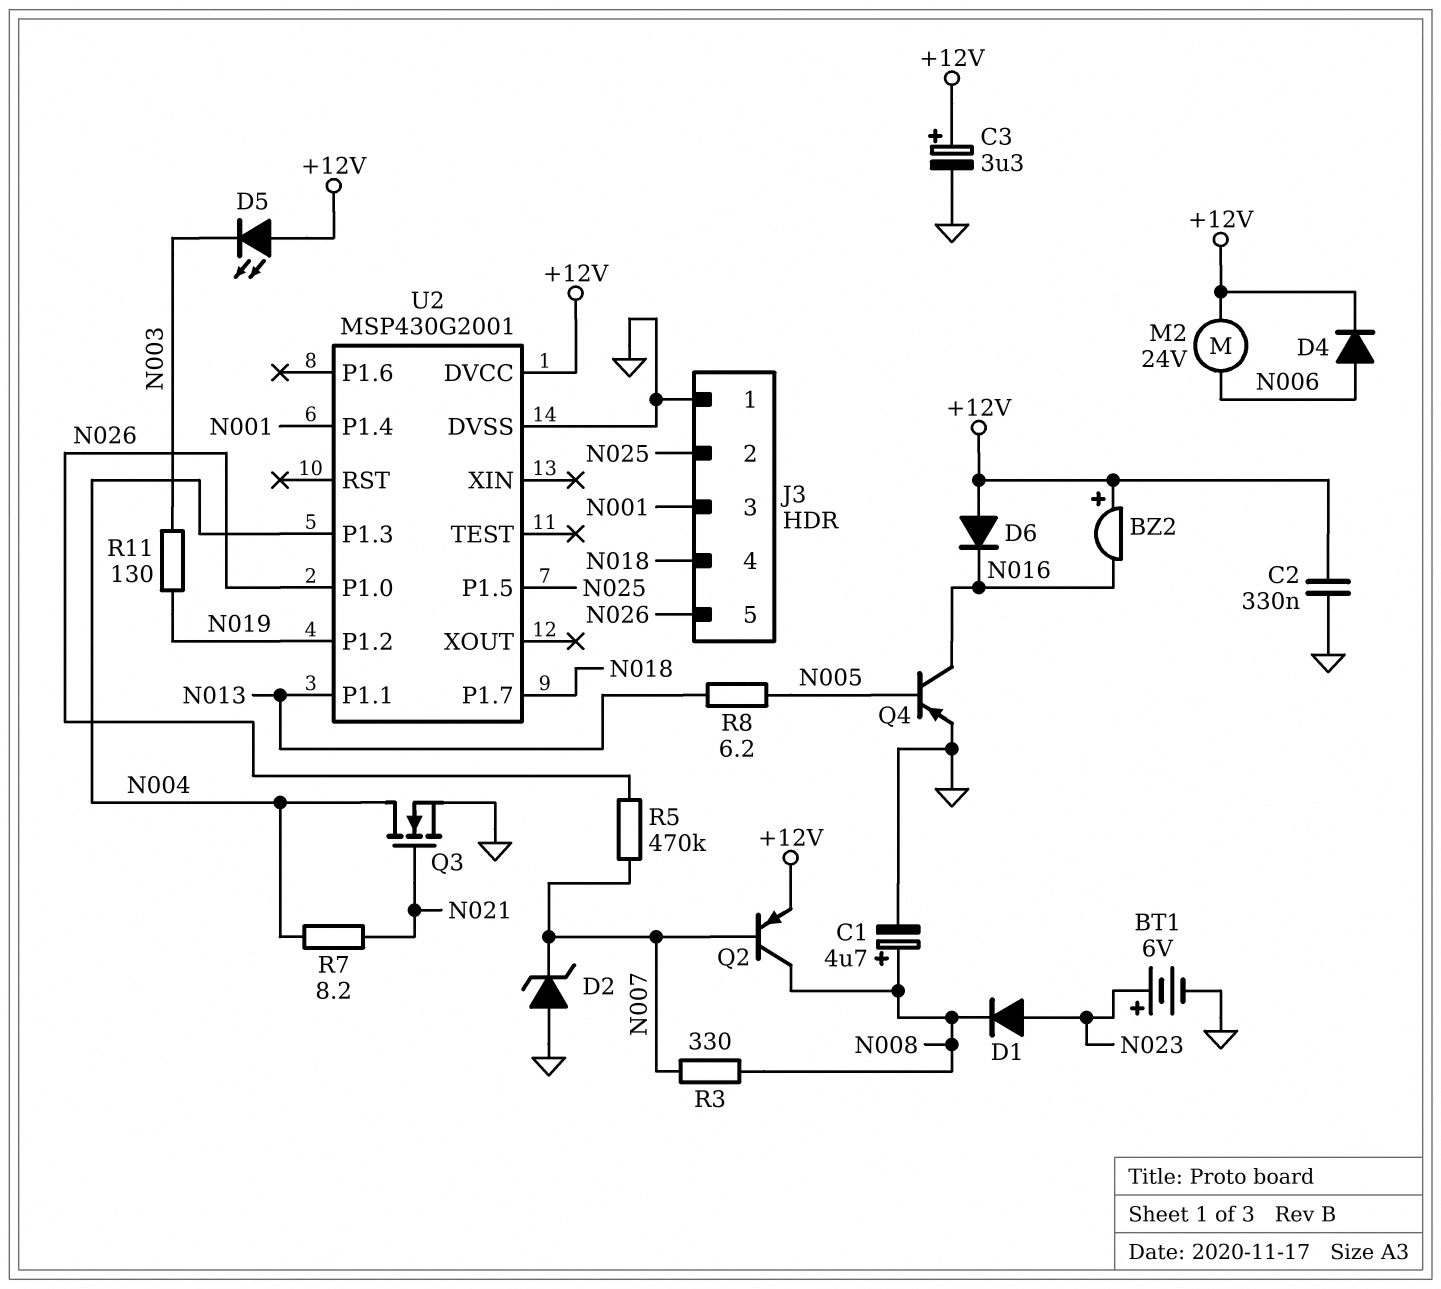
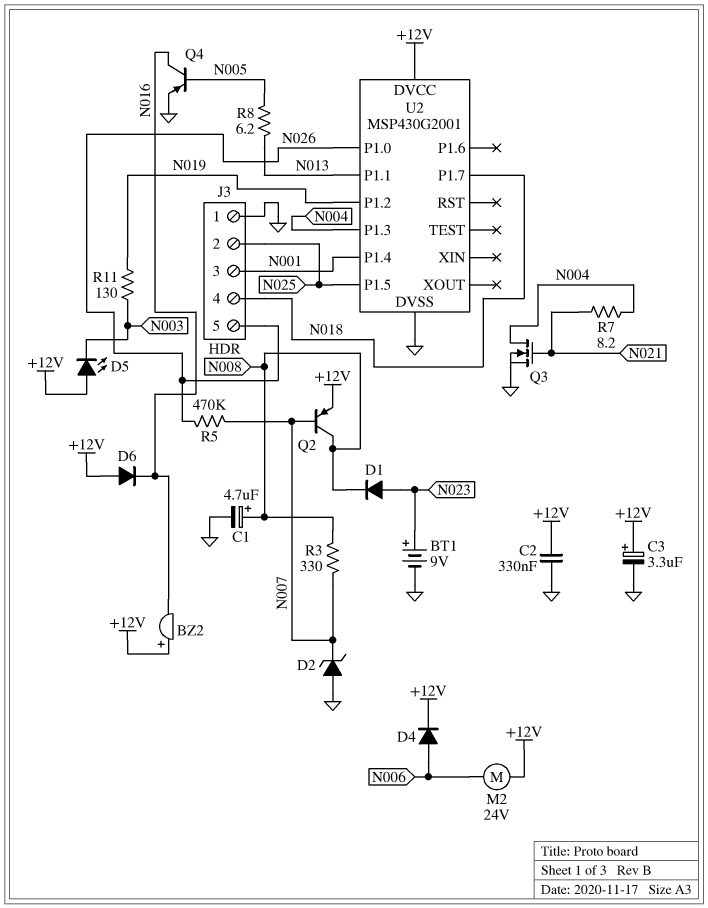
BT1: 6V (plus N023, minus GND) -> 9V (plus N023, minus GND)

